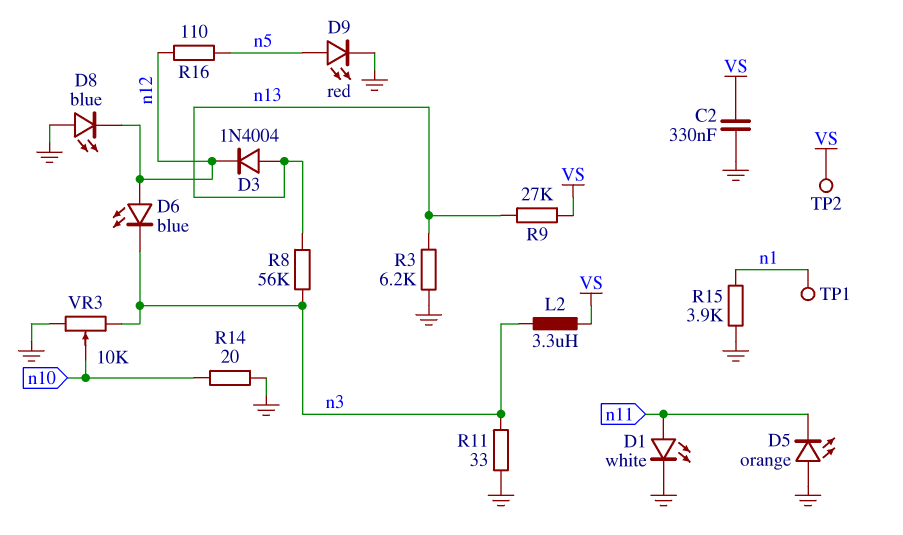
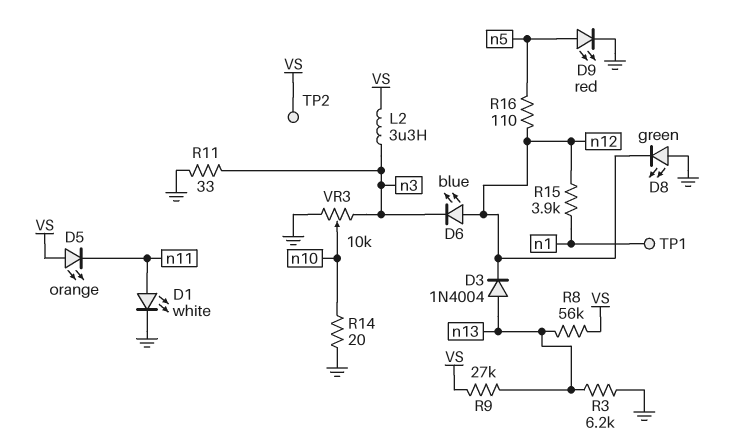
C2: 330nF (GND, VS) -> none
D5: LED orange (A GND, K n11) -> LED orange (A VS, K n11)
D8: LED blue (A GND, K n12) -> LED green (A GND, K n12)
R8: 56k (n3, n13) -> 56k (VS, n13)
R15: 3.9k (GND, n1) -> 3.9k (n1, n12)

